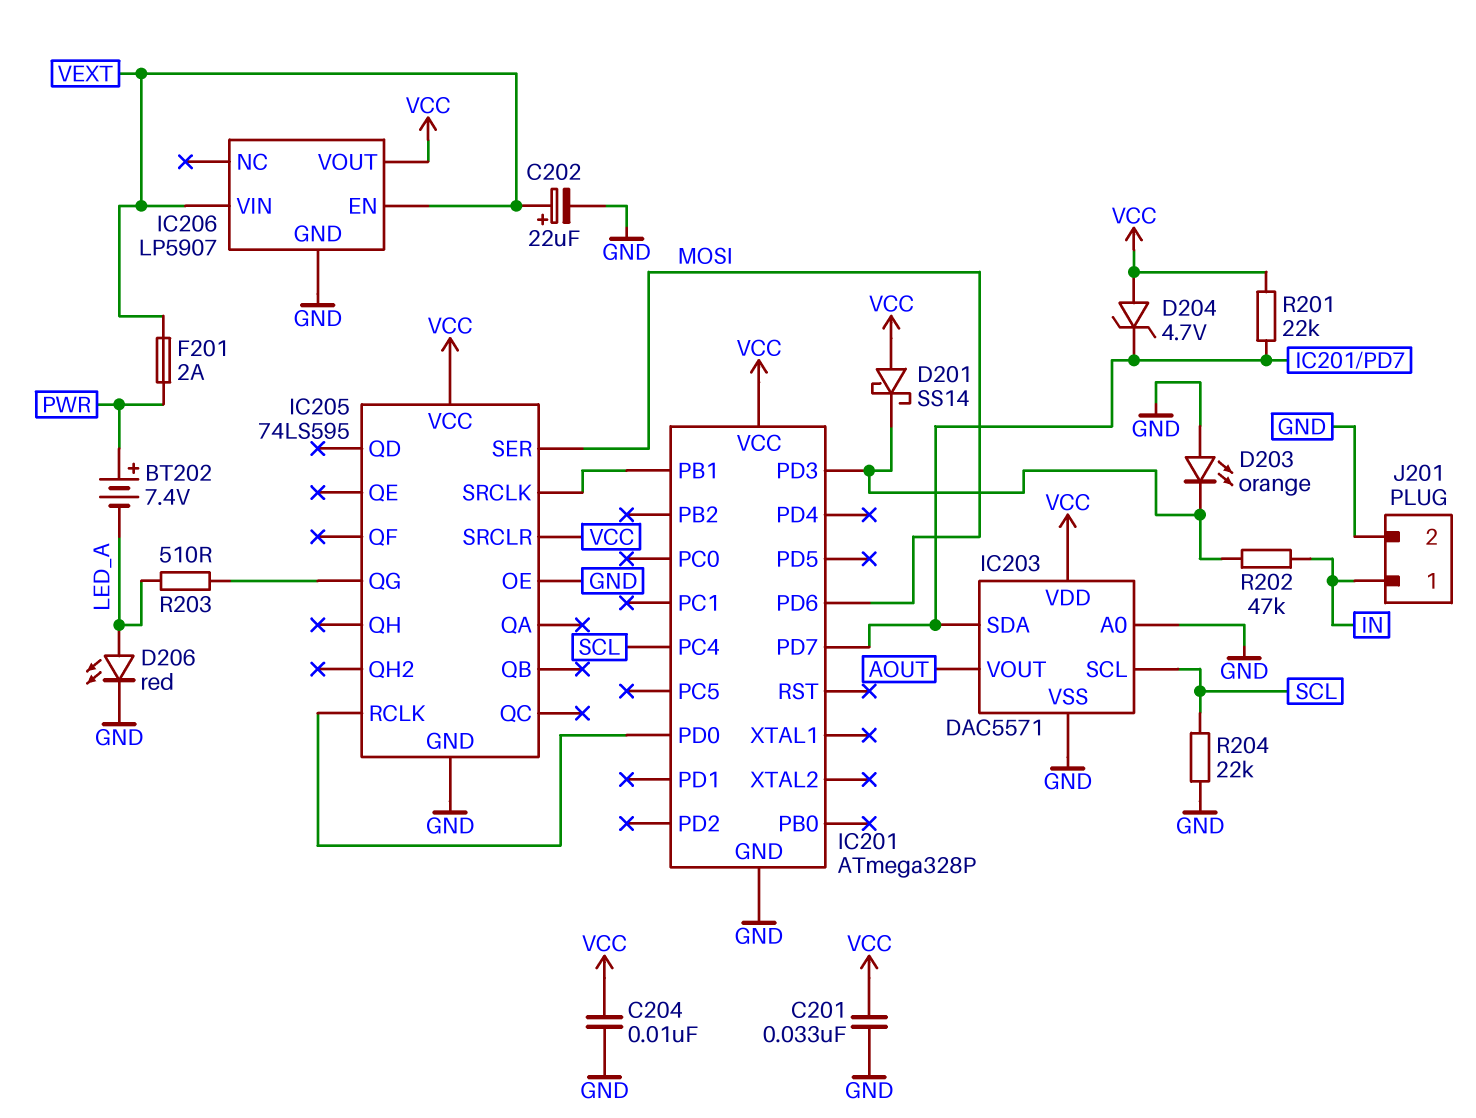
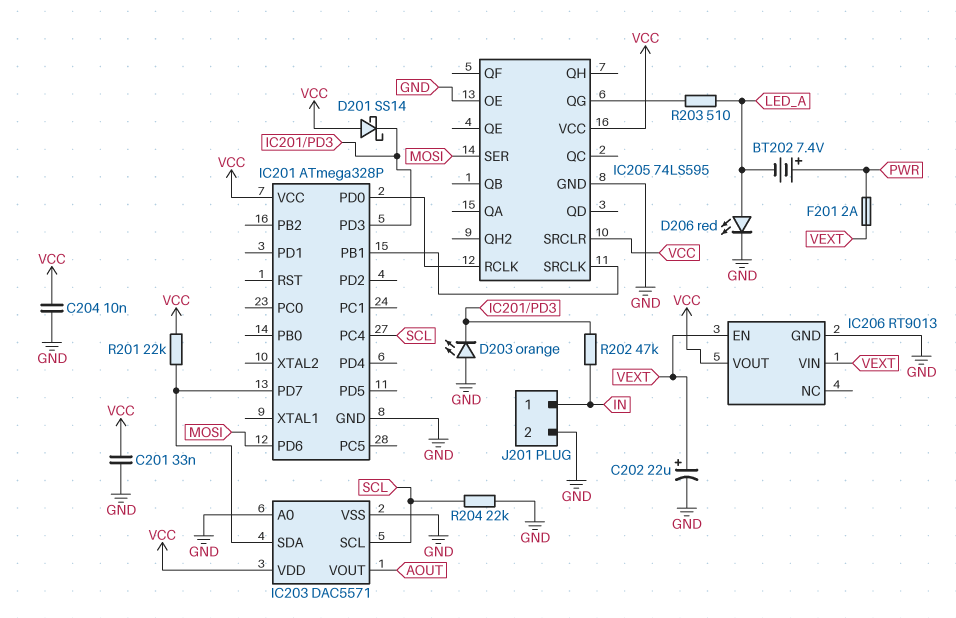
D204: zener 4.7V (A VCC, K IC201/PD7) -> none
IC206: LP5907 -> RT9013

